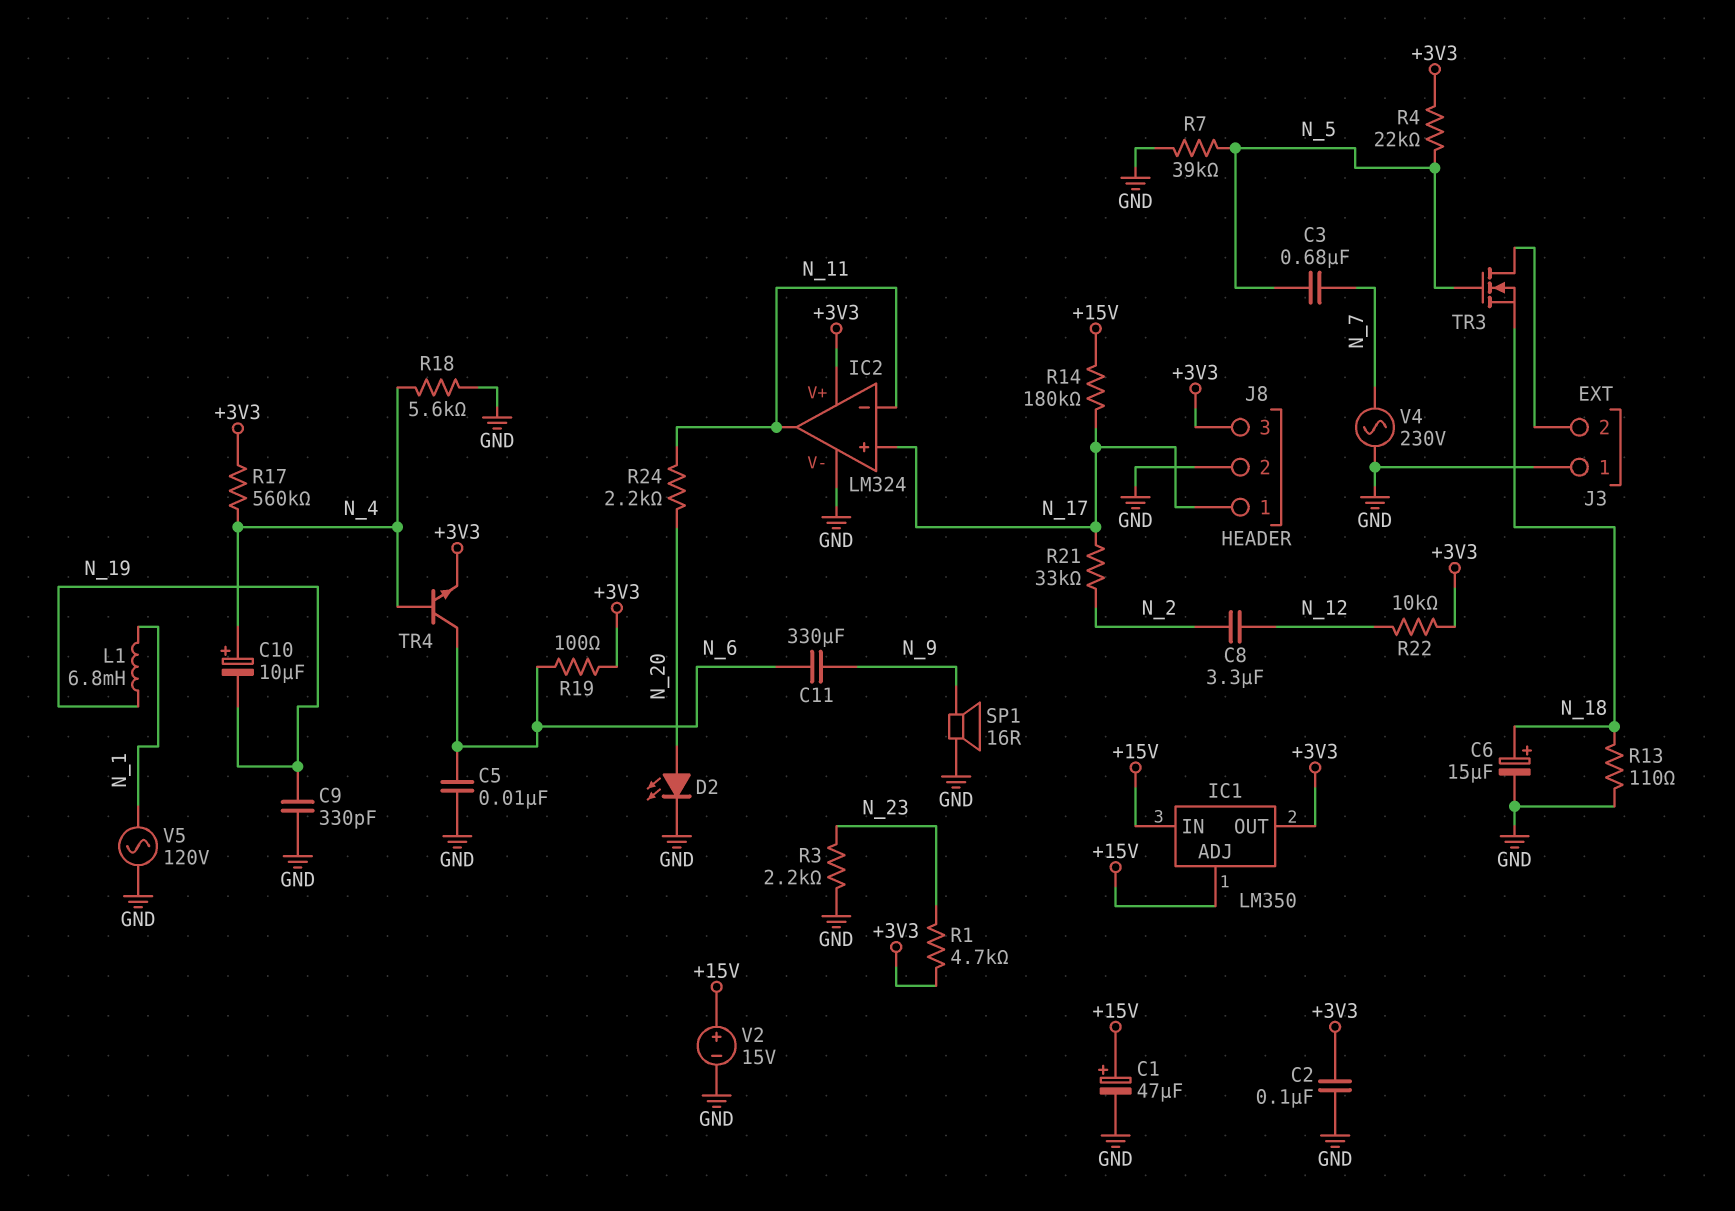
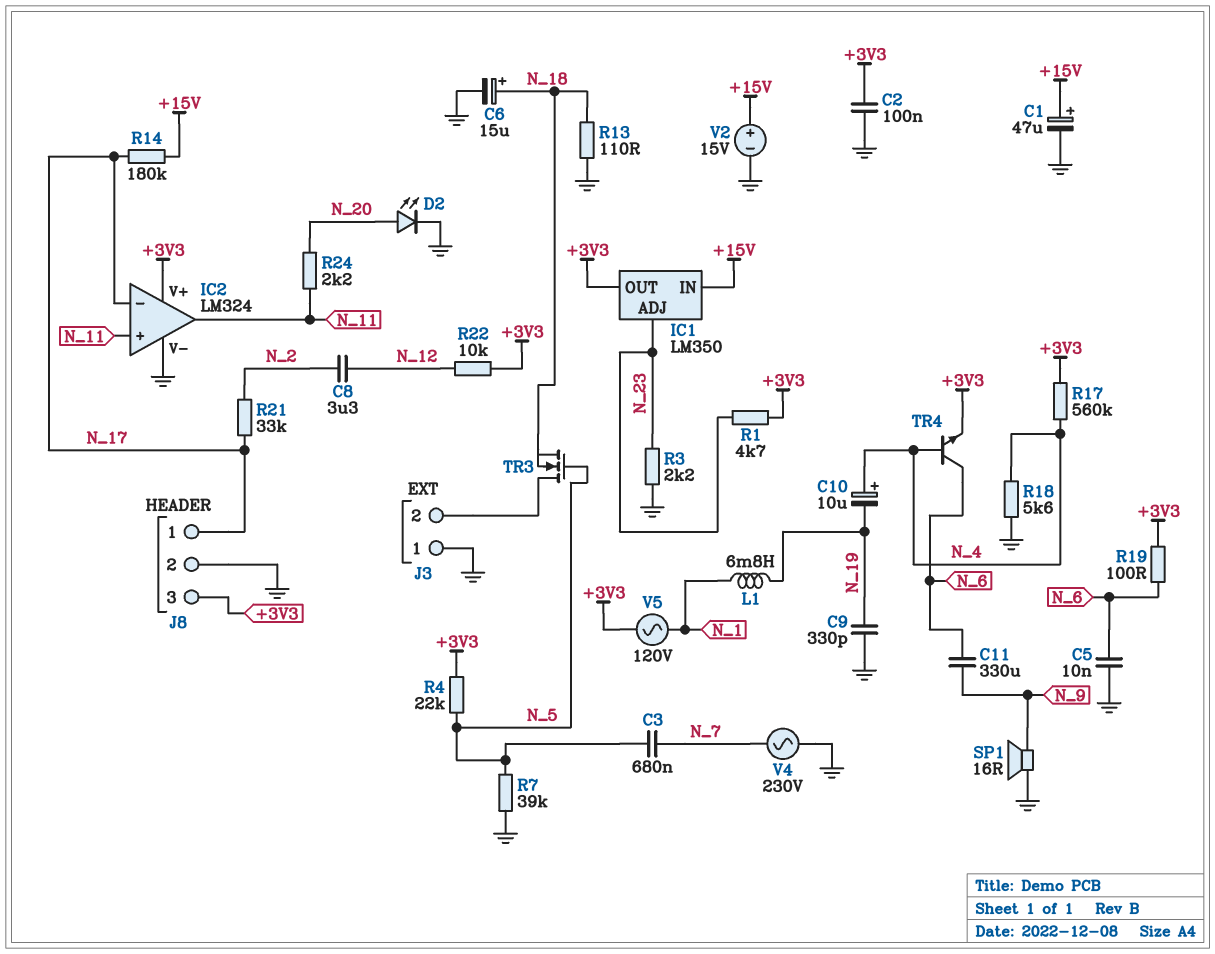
IC1 pin ADJ: +15V -> N_23
IC2 pin in+: N_17 -> N_11
IC2 pin in-: N_11 -> N_17
V5: AC 120V (GND, N_1) -> AC 120V (+3V3, N_1)

